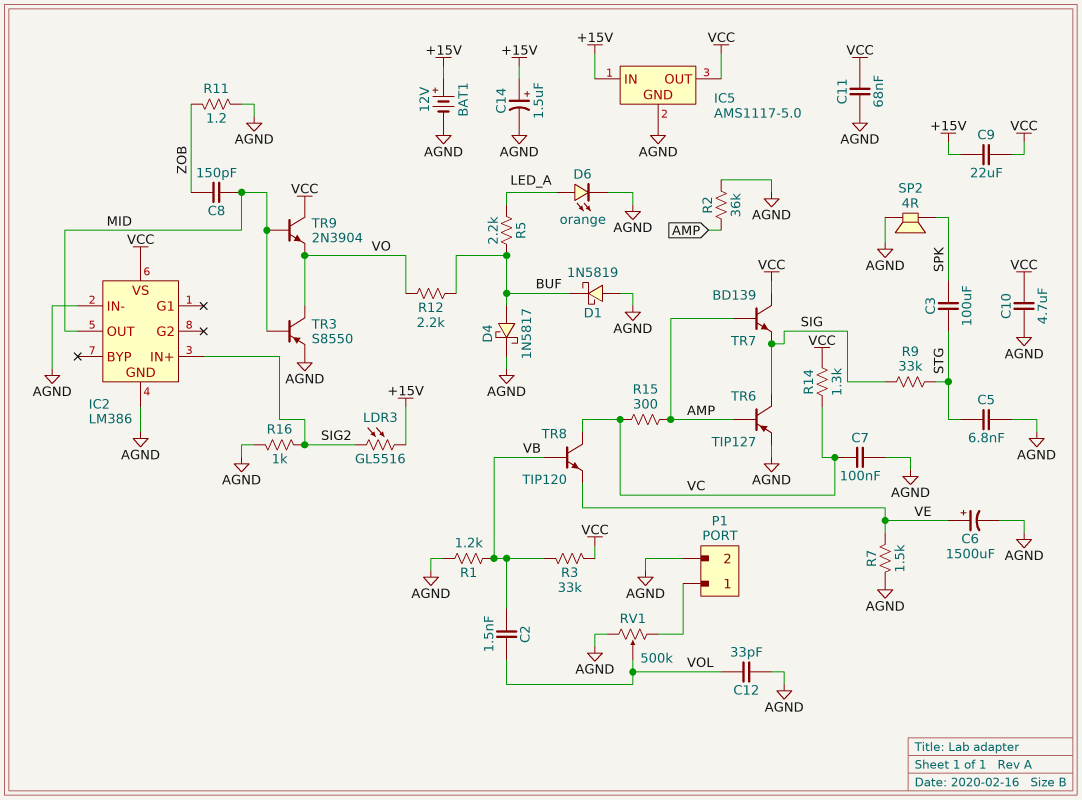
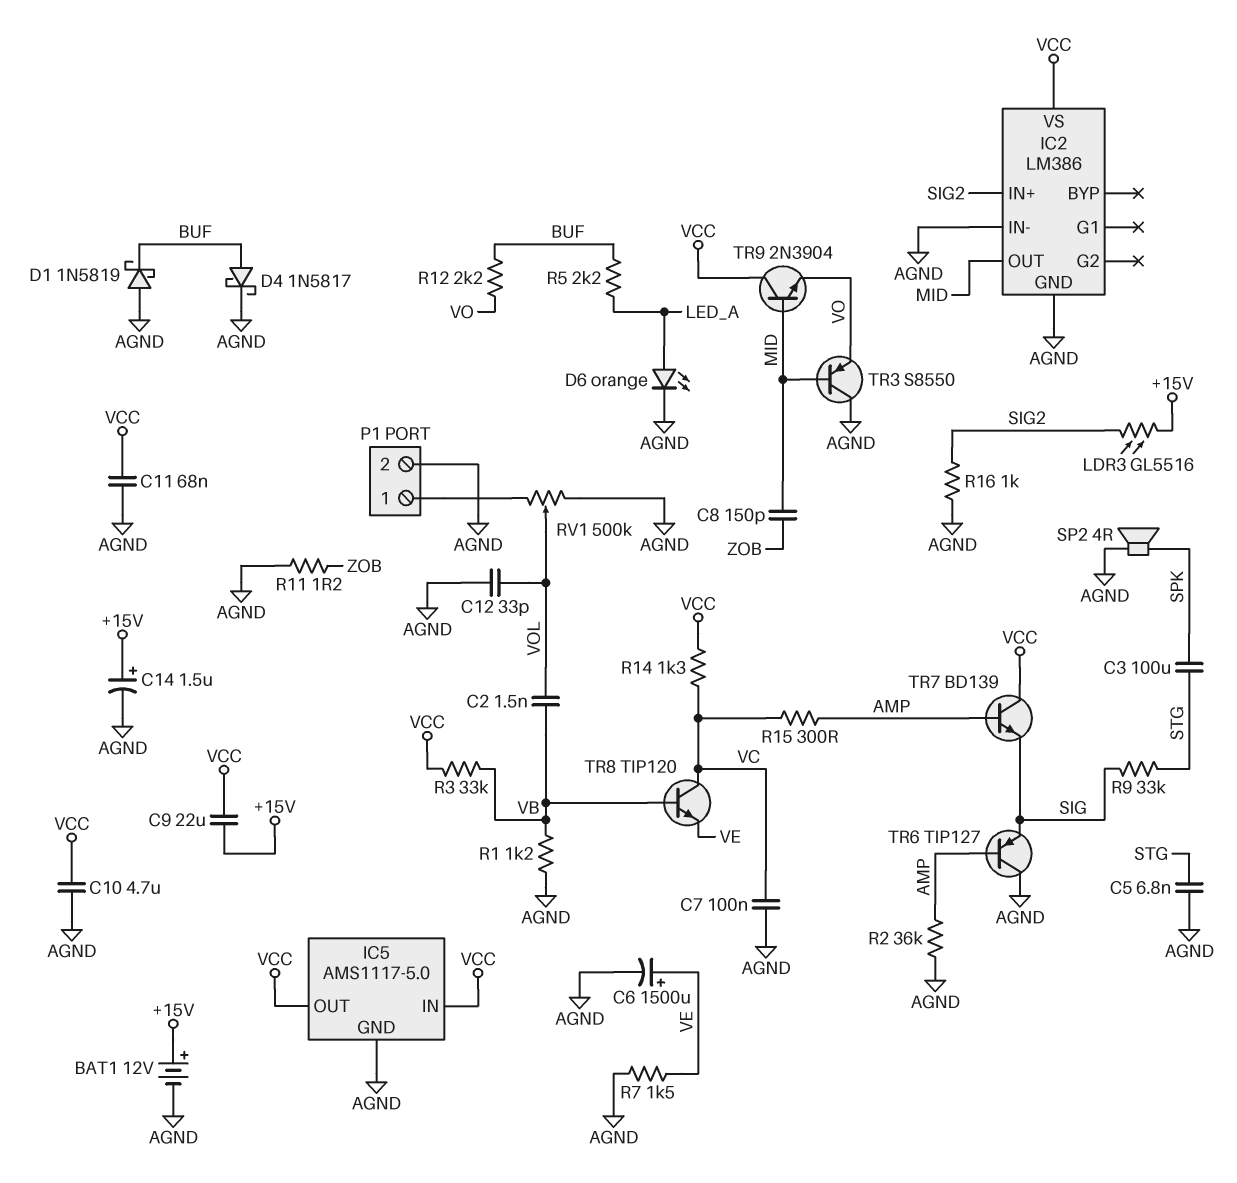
IC5 pin IN: +15V -> VCC
TR3: PNP S8550 (B MID, C VO, E AGND) -> PNP S8550 (B MID, C AGND, E VO)
TR6: PNP TIP127 (B AMP, C SIG, E AGND) -> PNP TIP127 (B AMP, C AGND, E SIG)

